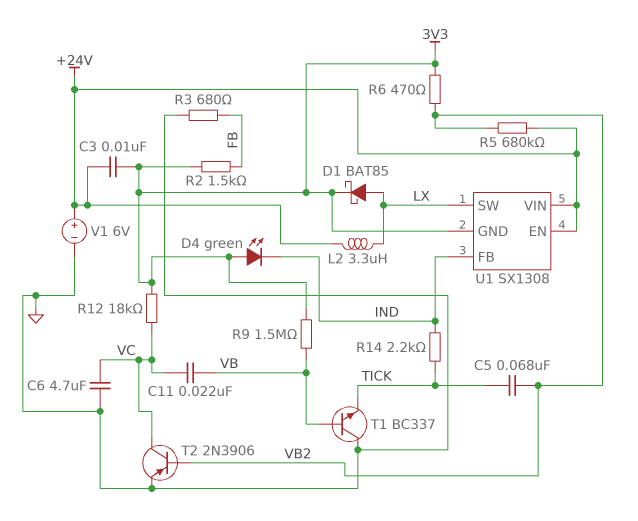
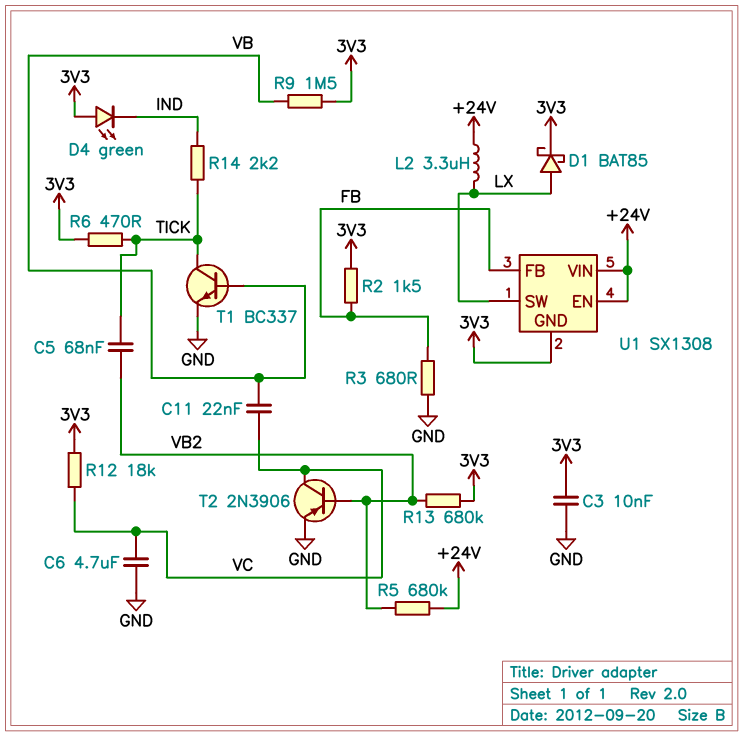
C3: 10nF (+24V, 3V3) -> 10nF (3V3, GND)
R6: 470 (3V3, VB2) -> 470 (3V3, TICK)
R13: none -> 680k (3V3, VB2)
T1: NPN BC337 (B VB, C GND, E TICK) -> NPN BC337 (B VB, C TICK, E GND)
U1 pin FB: IND -> FB
V1: 6V (plus +24V, minus GND) -> none

